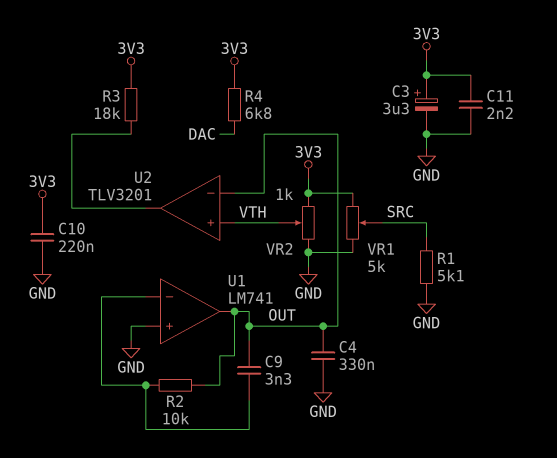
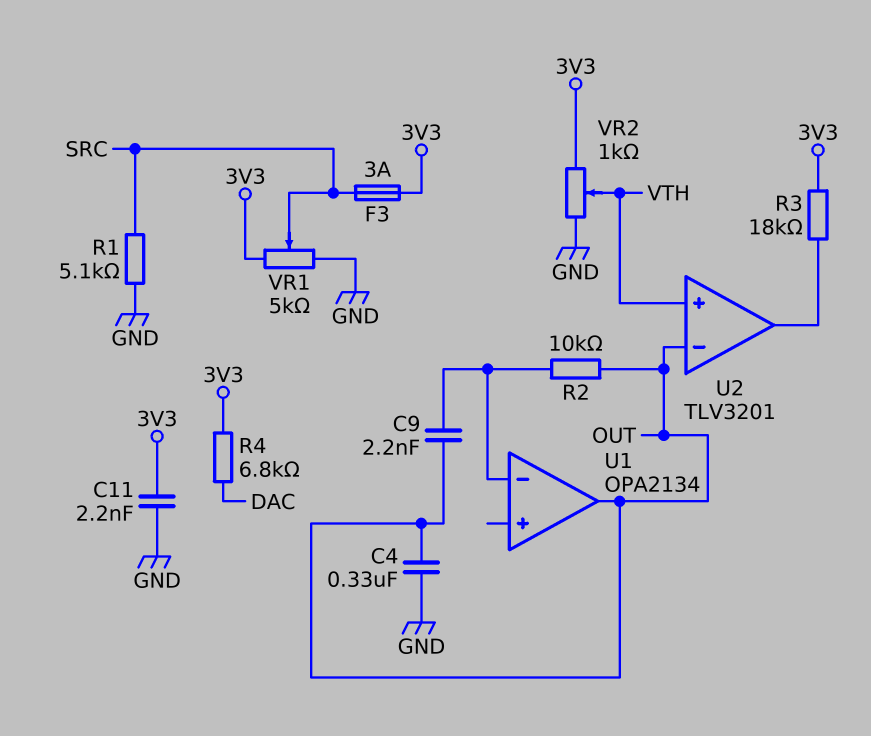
C3: 3.3uF (plus 3V3, minus GND) -> none
C9: 3.3nF (OUT, U1/in-) -> 2.2nF (OUT, U1/in-)
C10: 220nF (3V3, GND) -> none
F3: none -> 3A (3V3, SRC)
U1: LM741 -> OPA2134
U1 pin in+: GND -> none

